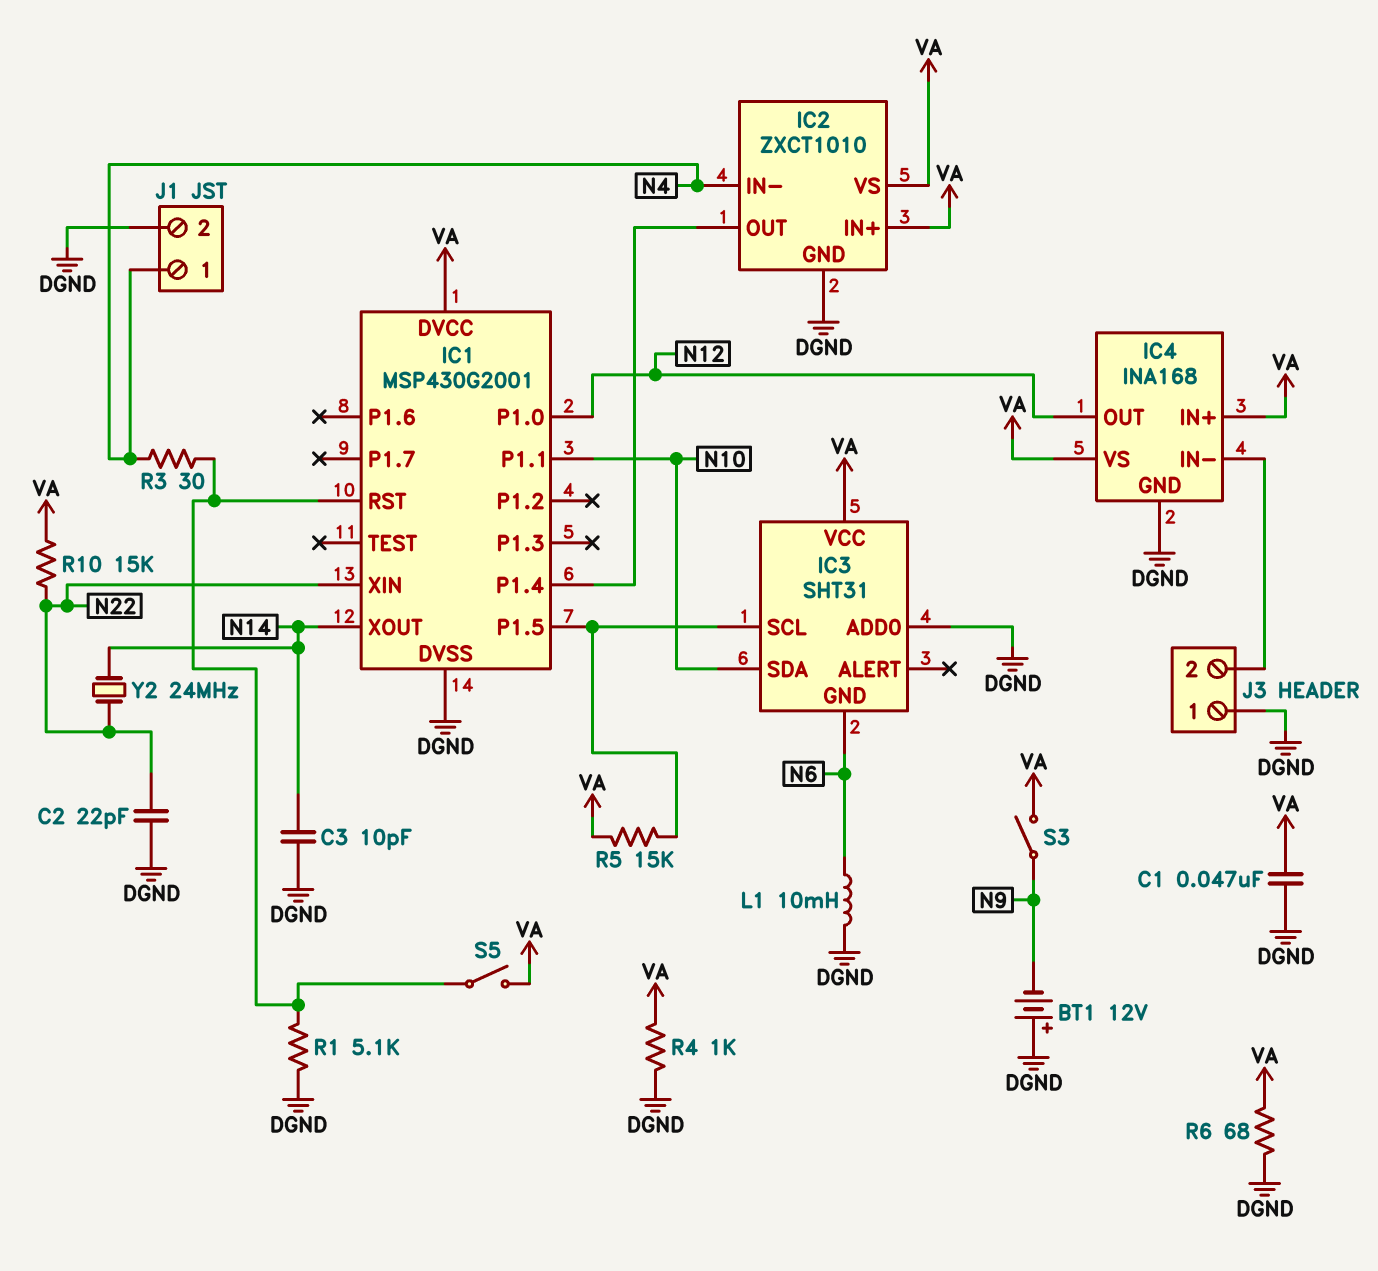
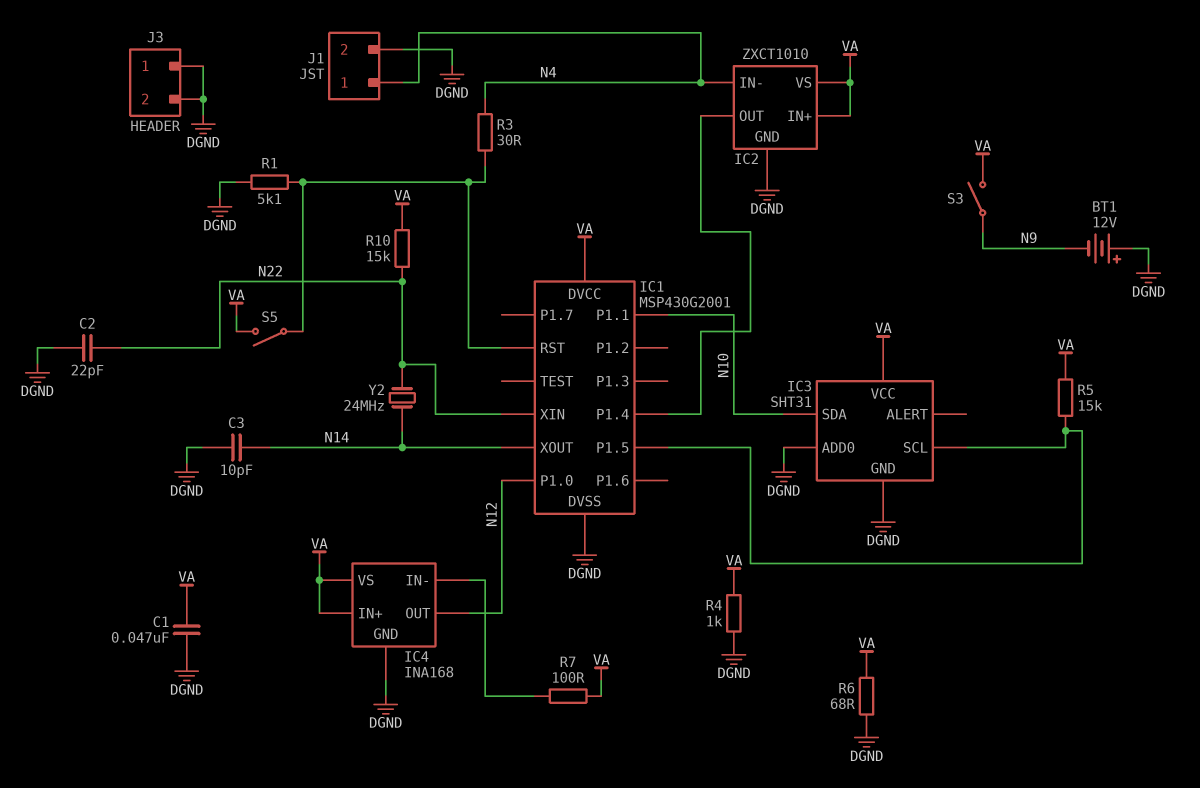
IC3 pin GND: N6 -> DGND
J3 pin 2: IC4/IN- -> DGND
L1: 10mH (DGND, N6) -> none
R7: none -> 100 (IC4/IN-, VA)

